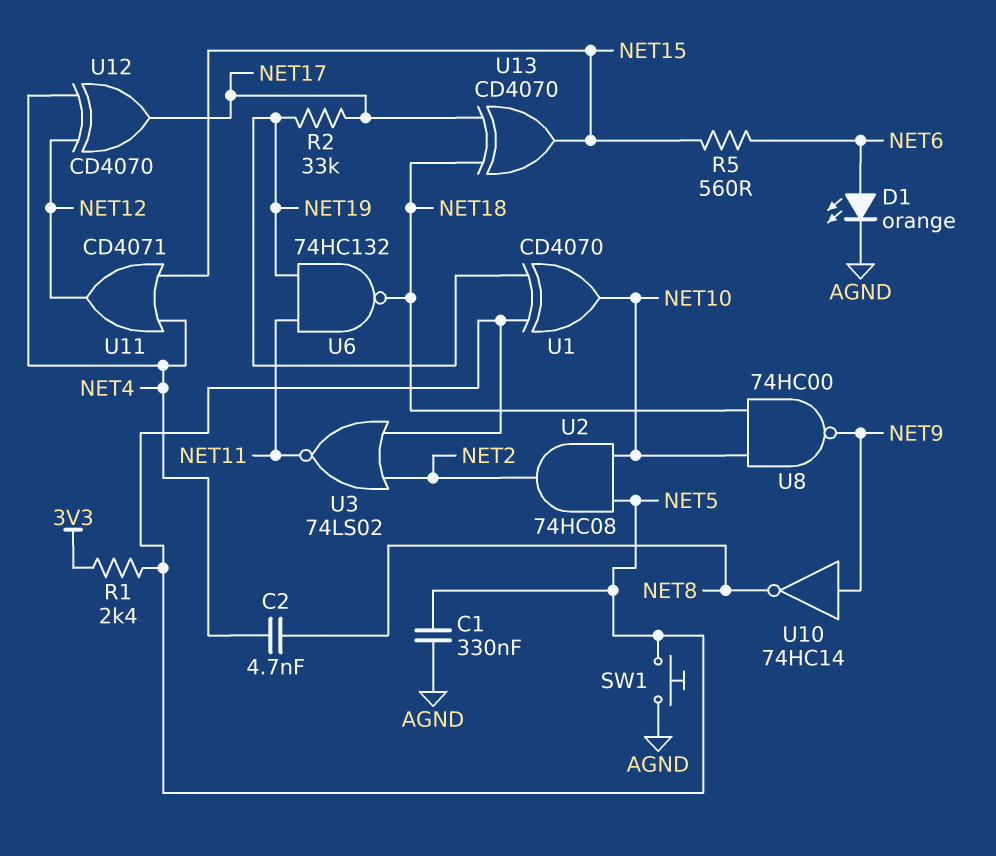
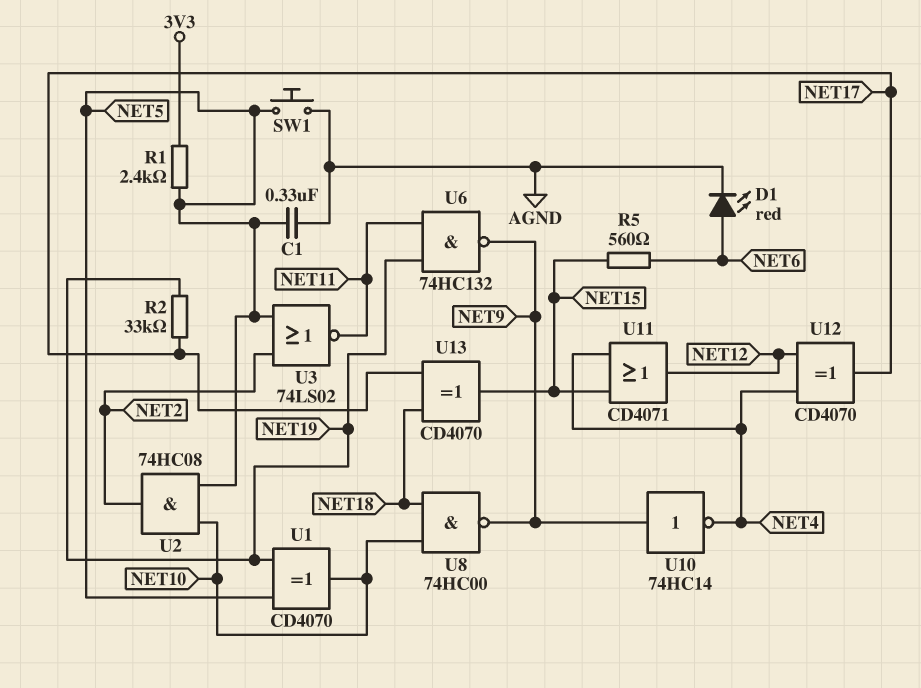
C2: 4.7nF (NET4, NET8) -> none
D1: LED orange (A NET6, K AGND) -> LED red (A NET6, K AGND)
U6: NAND 74HC132 (in NET11, in NET19, out NET18) -> NAND 74HC132 (in NET11, in NET19, out NET9)
U10: NOT 74HC14 (in NET9, out NET8) -> NOT 74HC14 (in NET9, out NET4)

